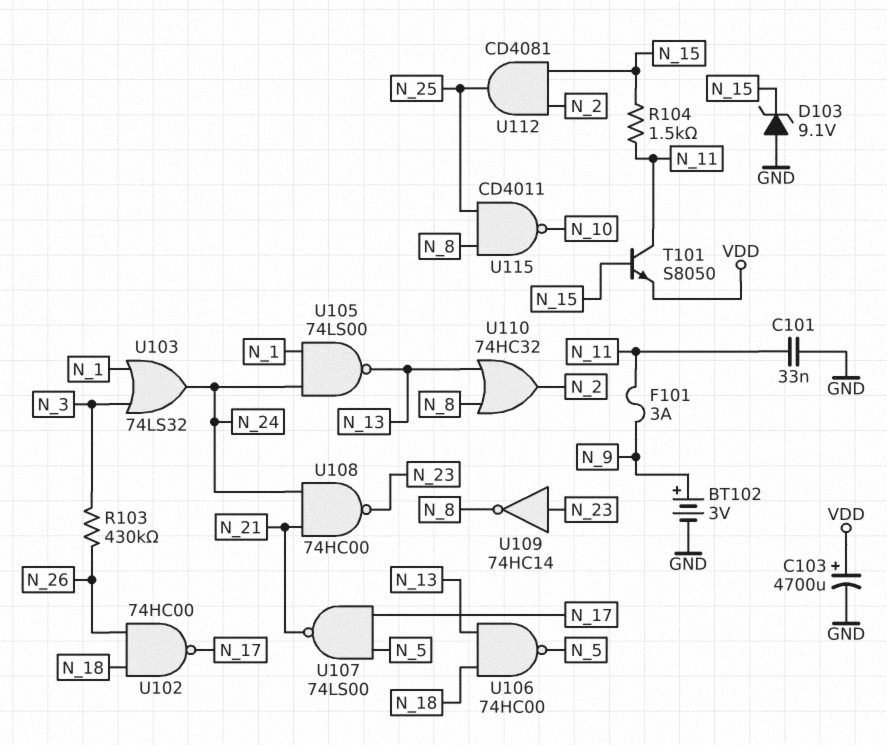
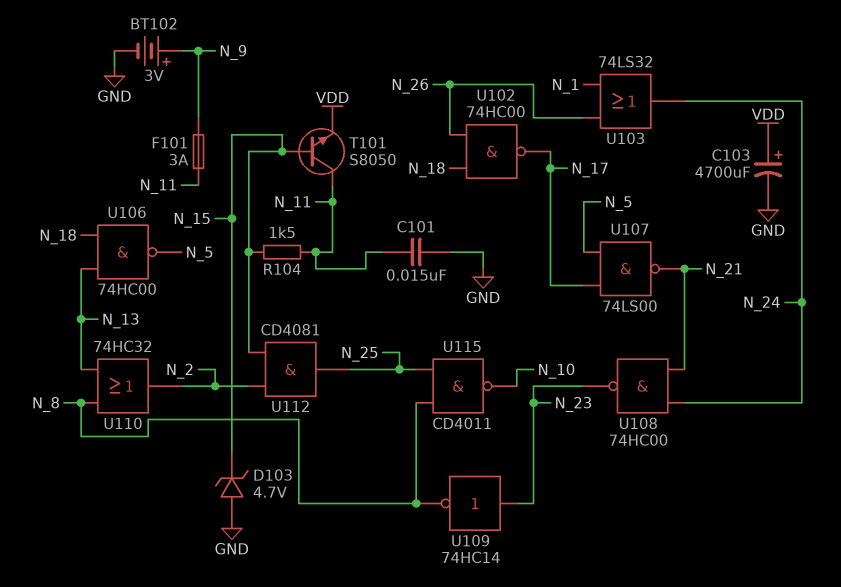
C101: 33nF (GND, N_11) -> 15nF (GND, N_11)
D103: zener 9.1V (A GND, K N_15) -> zener 4.7V (A GND, K N_15)
R103: 430k (N_3, N_26) -> none
U103: OR 74LS32 (in N_1, in N_3, out N_24) -> OR 74LS32 (in N_1, in N_26, out N_24)
U105: NAND 74LS00 (in N_1, in N_24, out N_13) -> none

